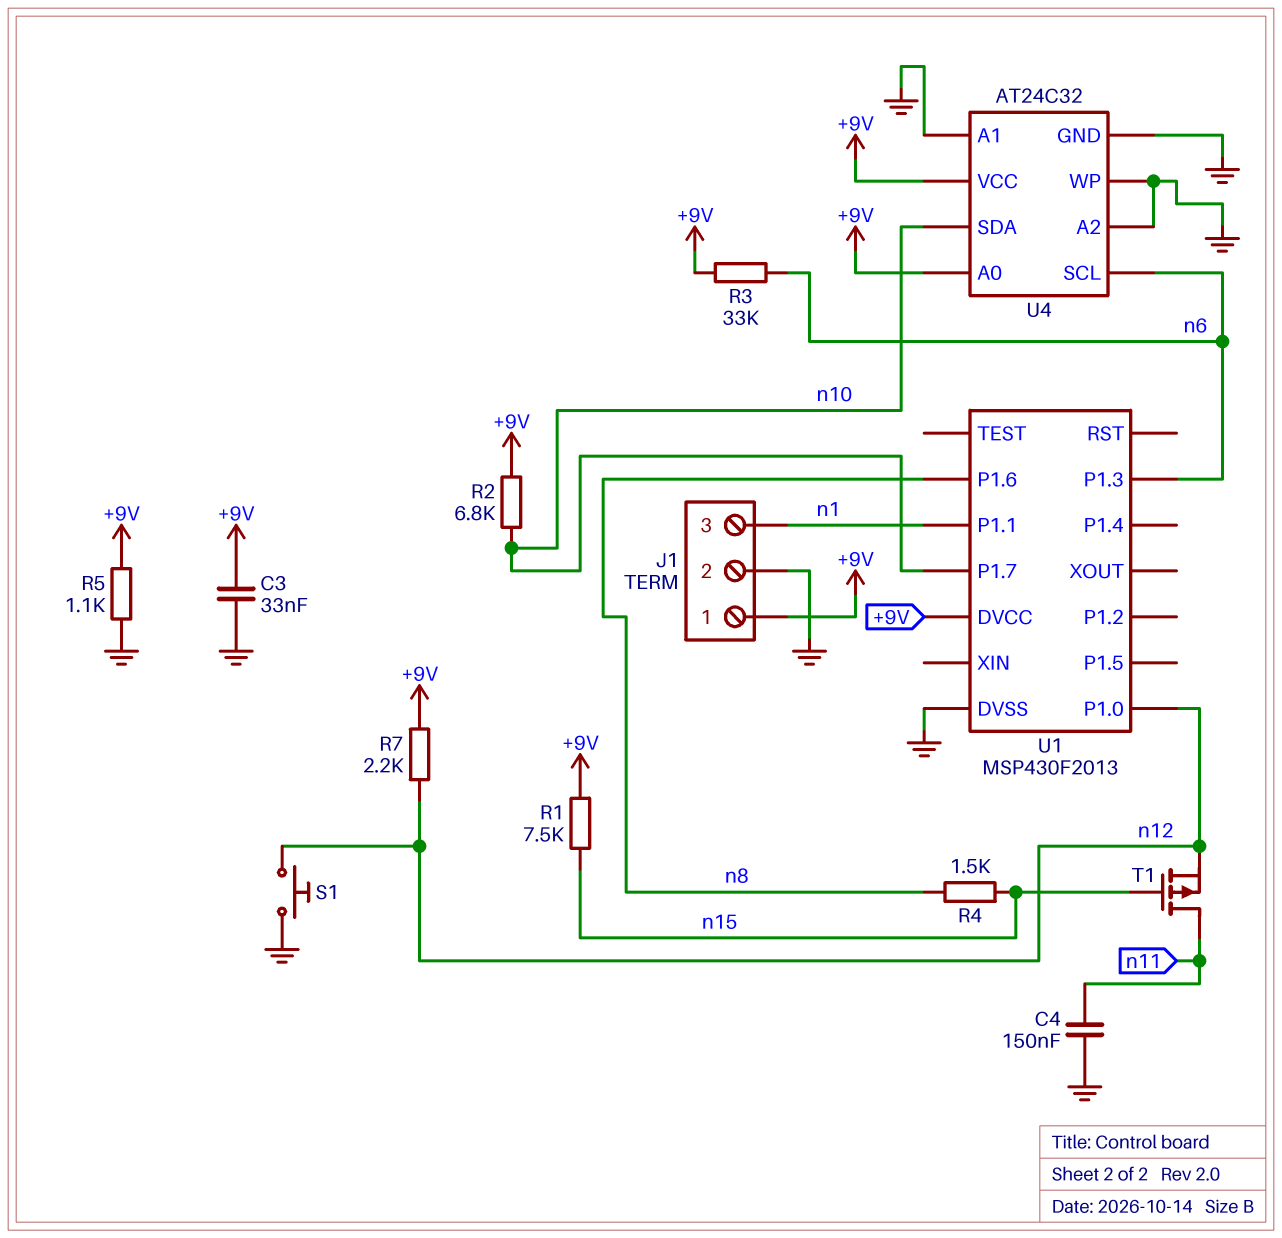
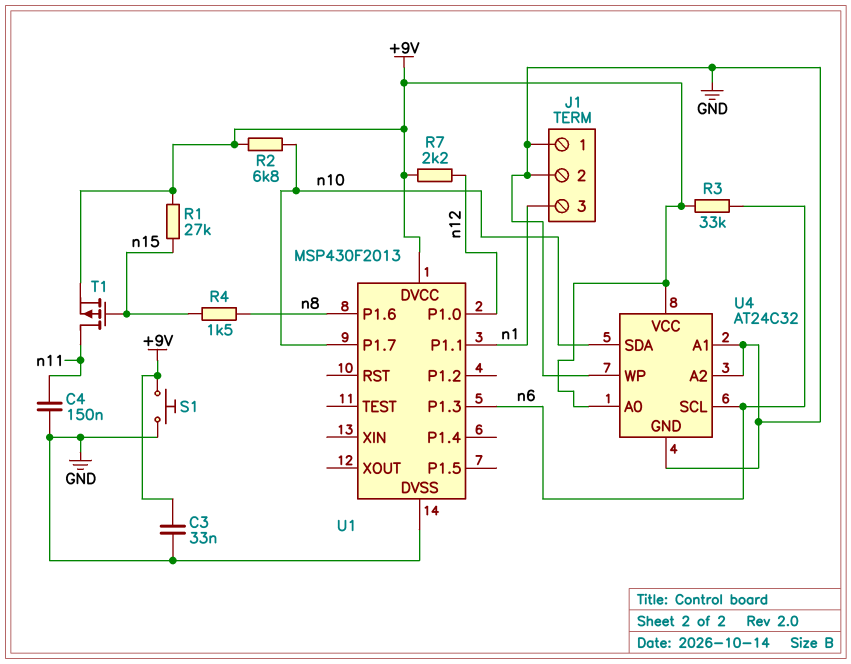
J1 pin 1: +9V -> GND
R1: 7.5k (+9V, n15) -> 27k (+9V, n15)
R5: 1.1k (+9V, GND) -> none
S1: button (GND, n12) -> button (+9V, GND)
T1: PMOS (G n15, D n11, S n12) -> PMOS (G n15, D n11, S +9V)

